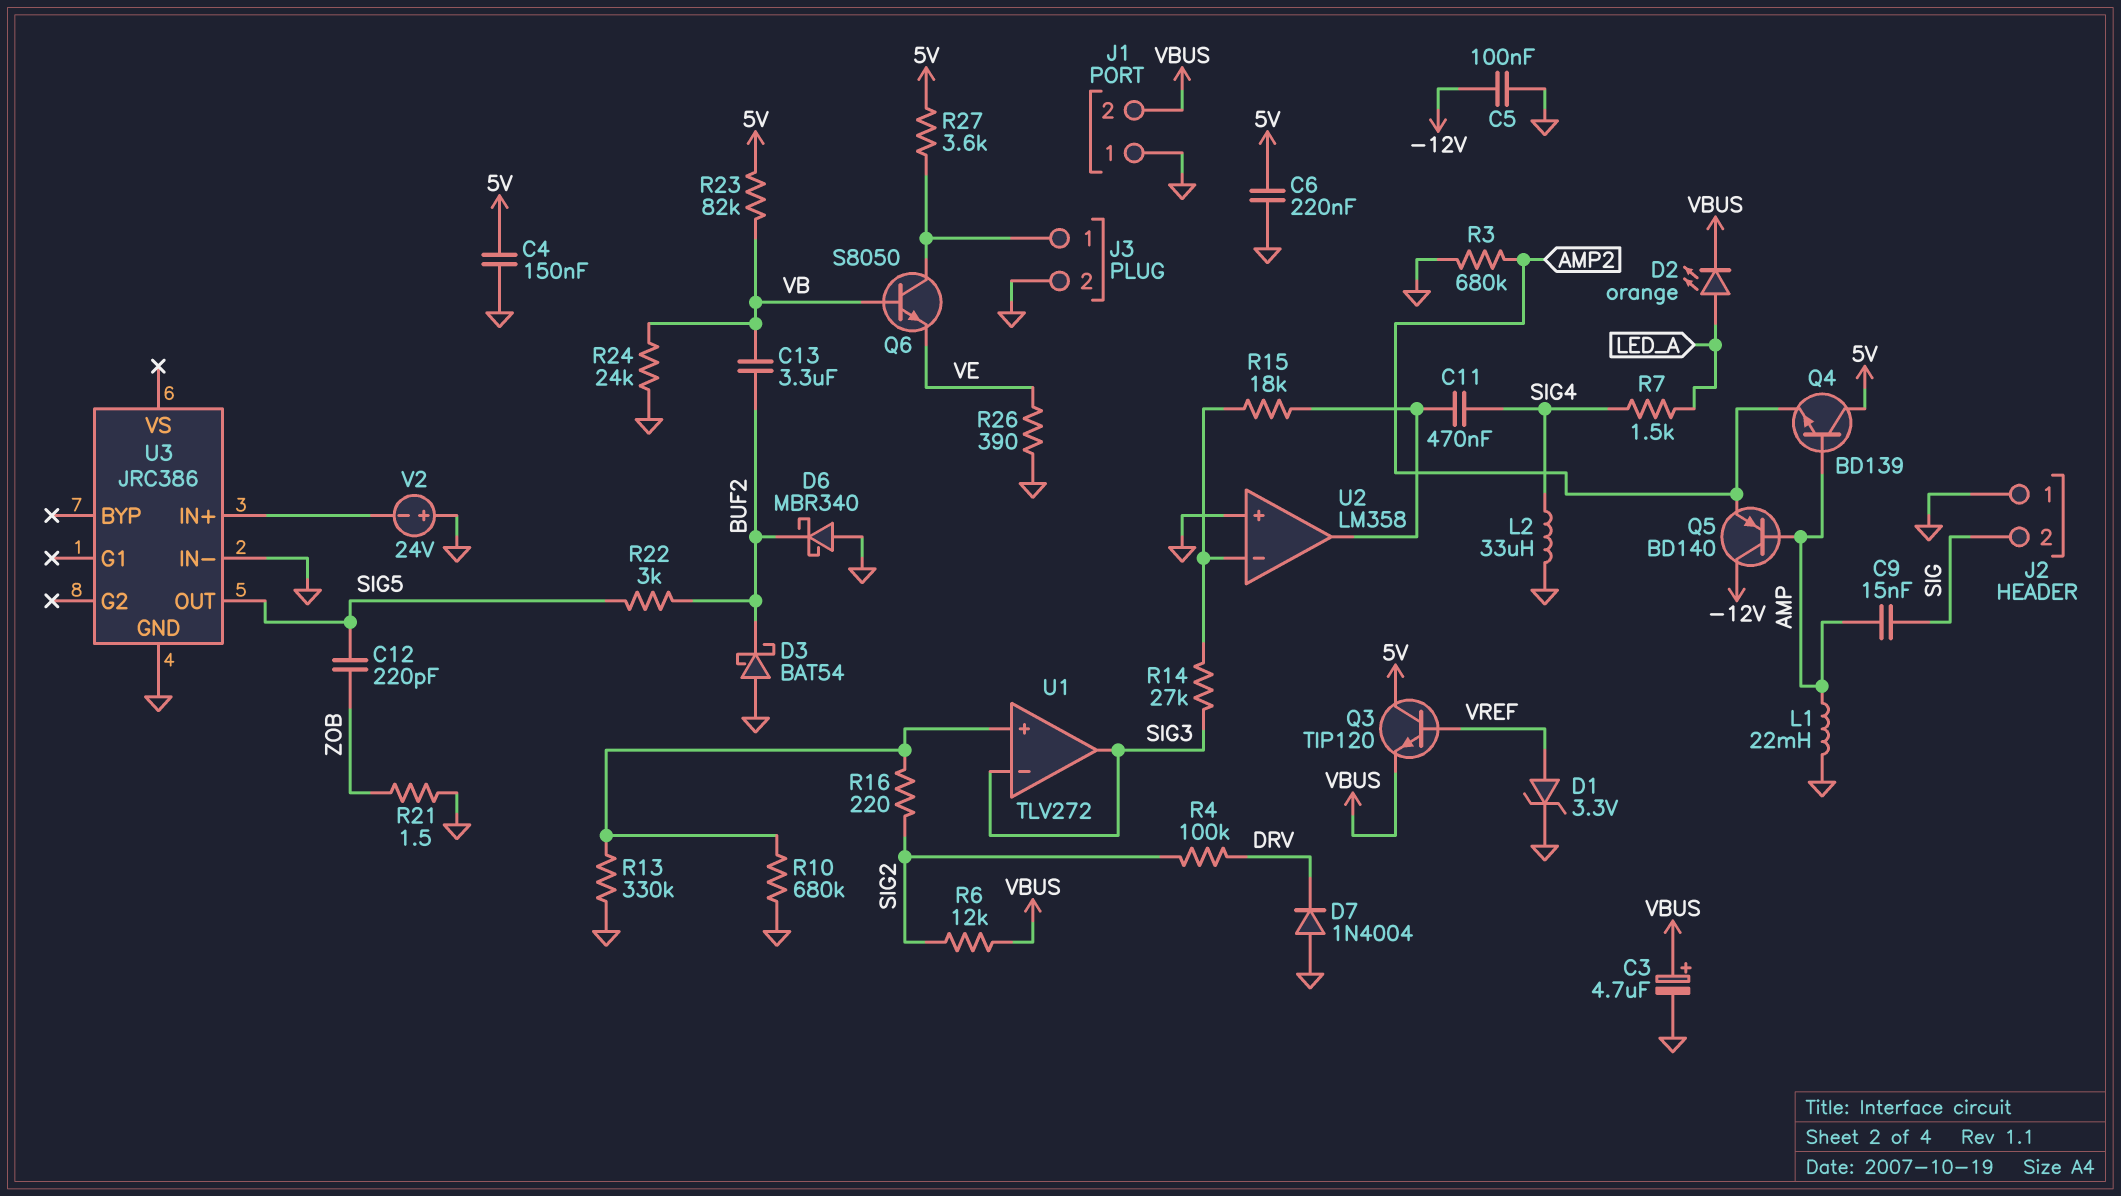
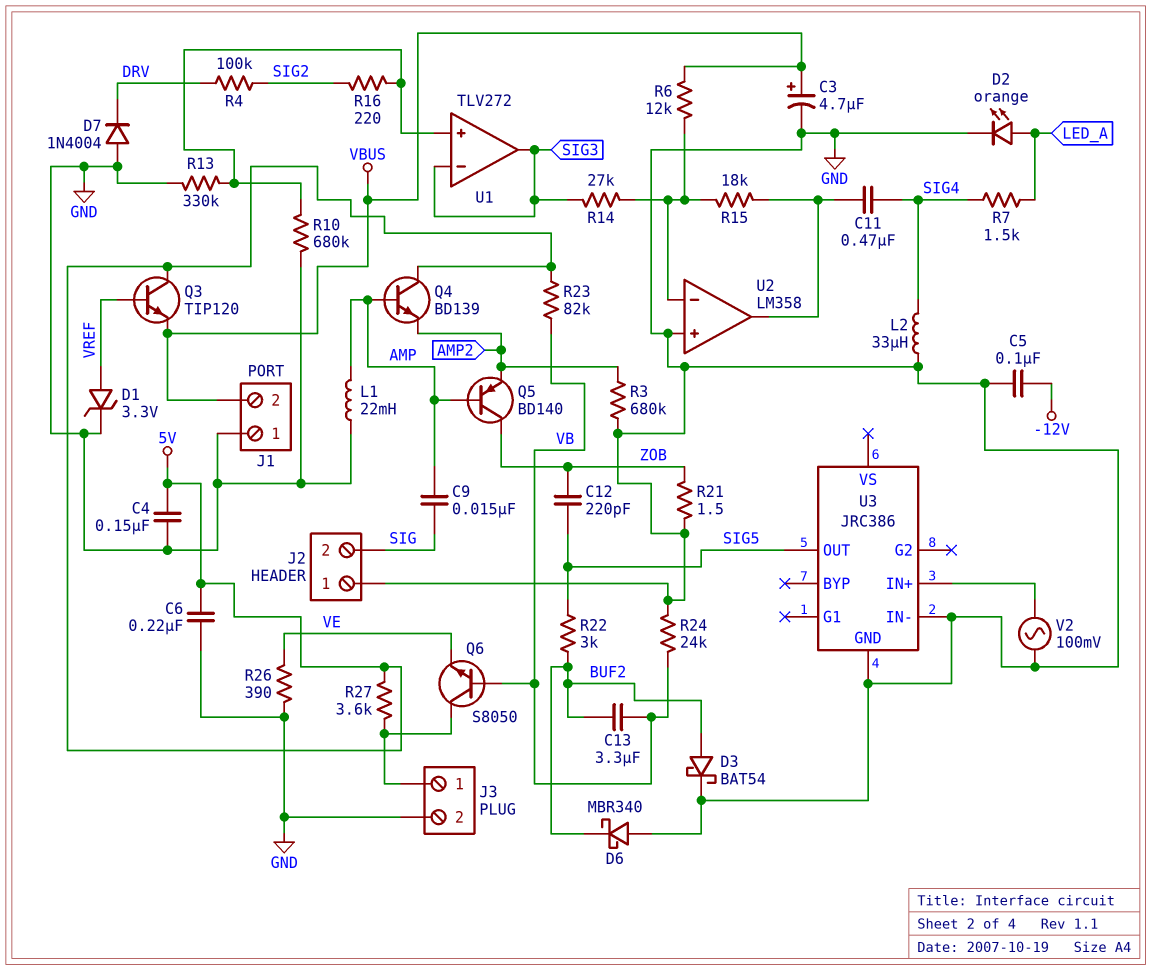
D2: LED orange (A LED_A, K VBUS) -> LED orange (A LED_A, K GND)
D3: schottky BAT54 (A GND, K BUF2) -> schottky BAT54 (A BUF2, K GND)
Q5: PNP BD140 (B AMP, C -12V, E AMP2) -> PNP BD140 (B AMP, C ZOB, E AMP2)
R6: 12k (SIG2, VBUS) -> 12k (U2/in-, VBUS)
V2: 24V (plus GND, minus U3/IN+) -> AC 100mV (GND, U3/IN+)

